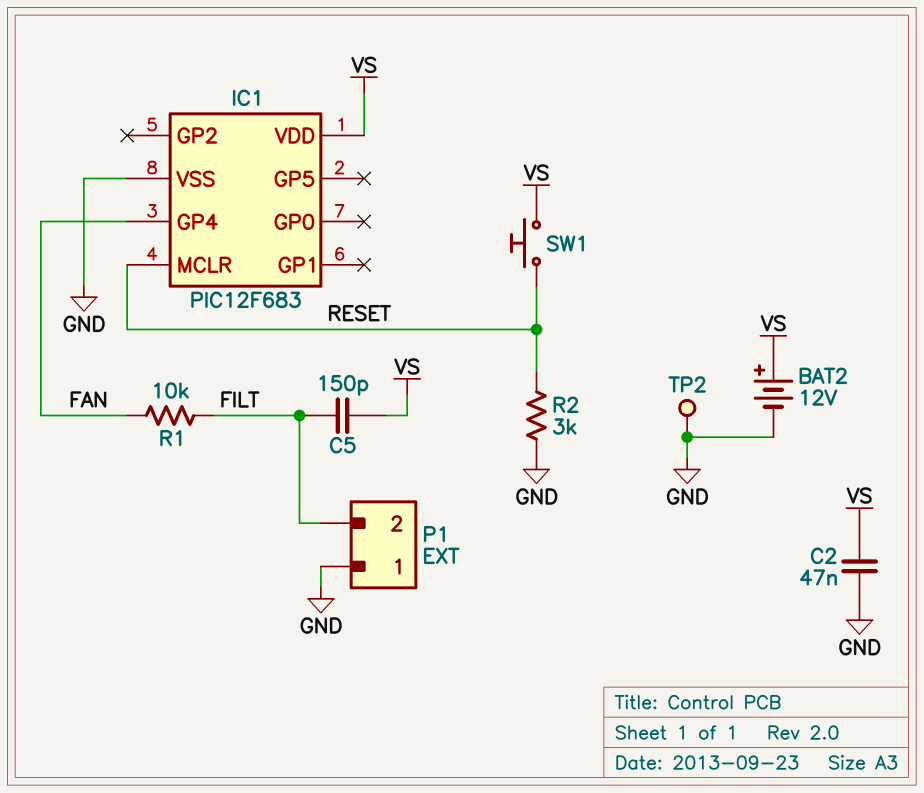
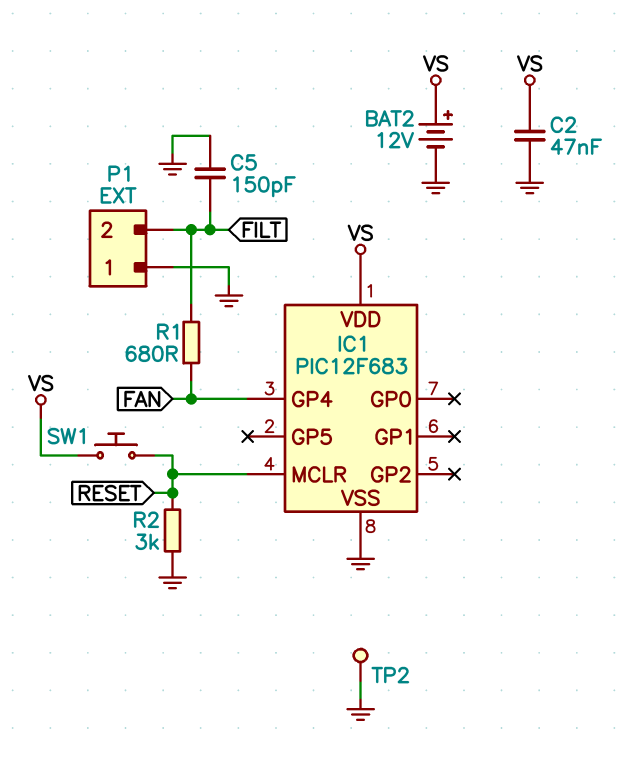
C5: 150pF (FILT, VS) -> 150pF (FILT, GND)
R1: 10k (FAN, FILT) -> 680 (FAN, FILT)

